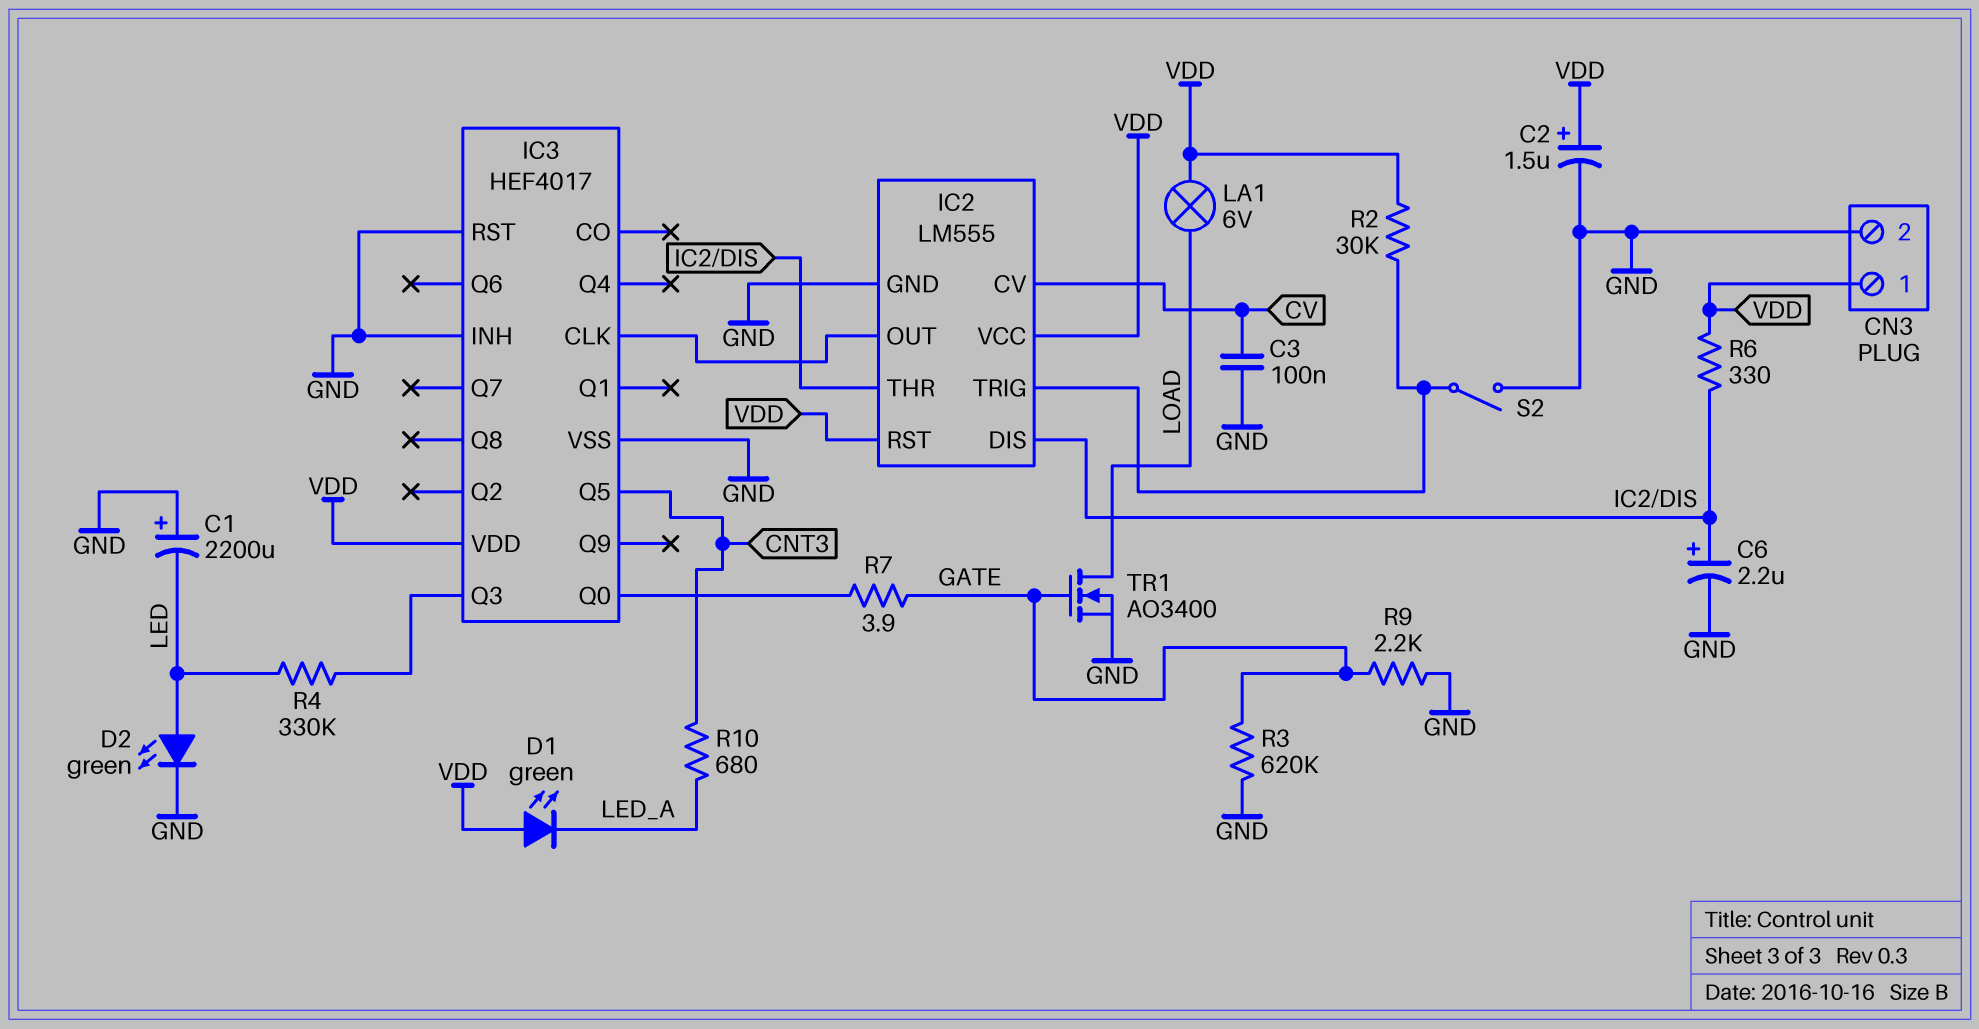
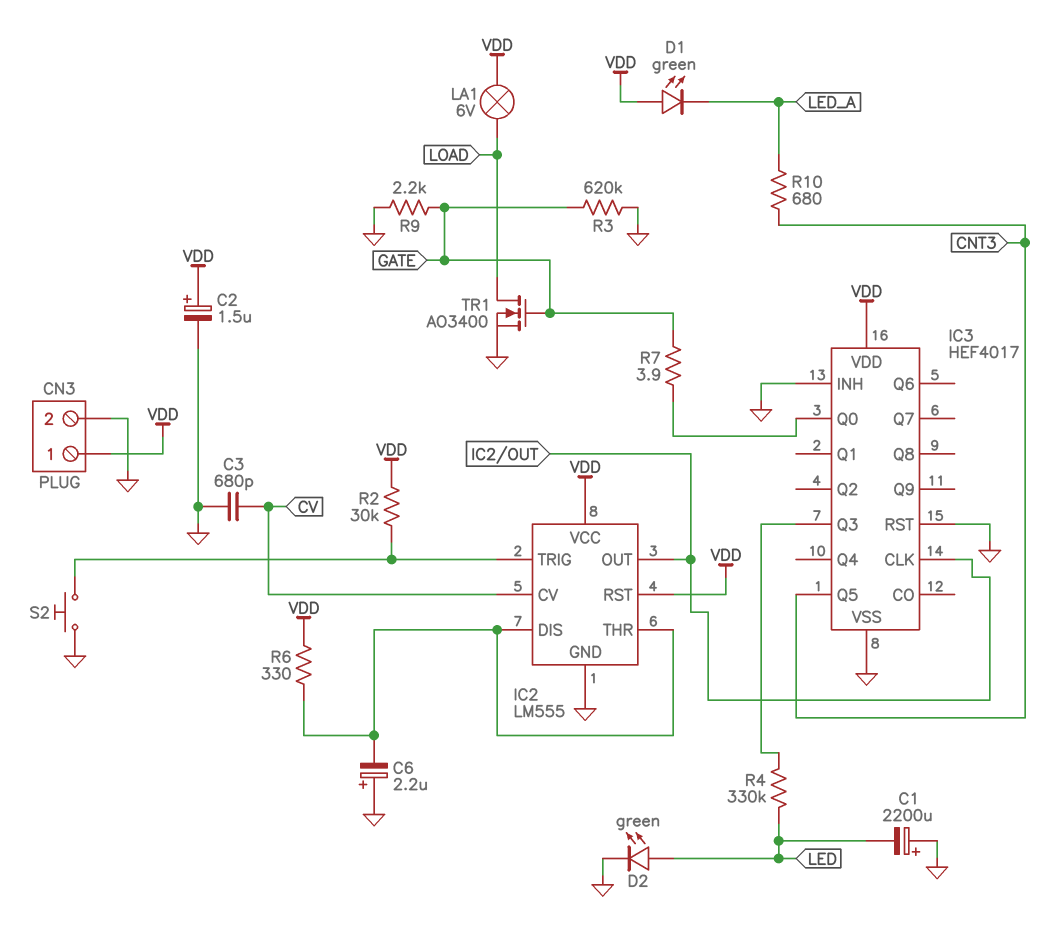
C3: 100nF (CV, GND) -> 680pF (CV, GND)
C6: 2.2uF (plus IC2/DIS, minus GND) -> 2.2uF (plus GND, minus IC2/DIS)
S2: switch (GND, IC2/TRIG) -> button (GND, IC2/TRIG)

